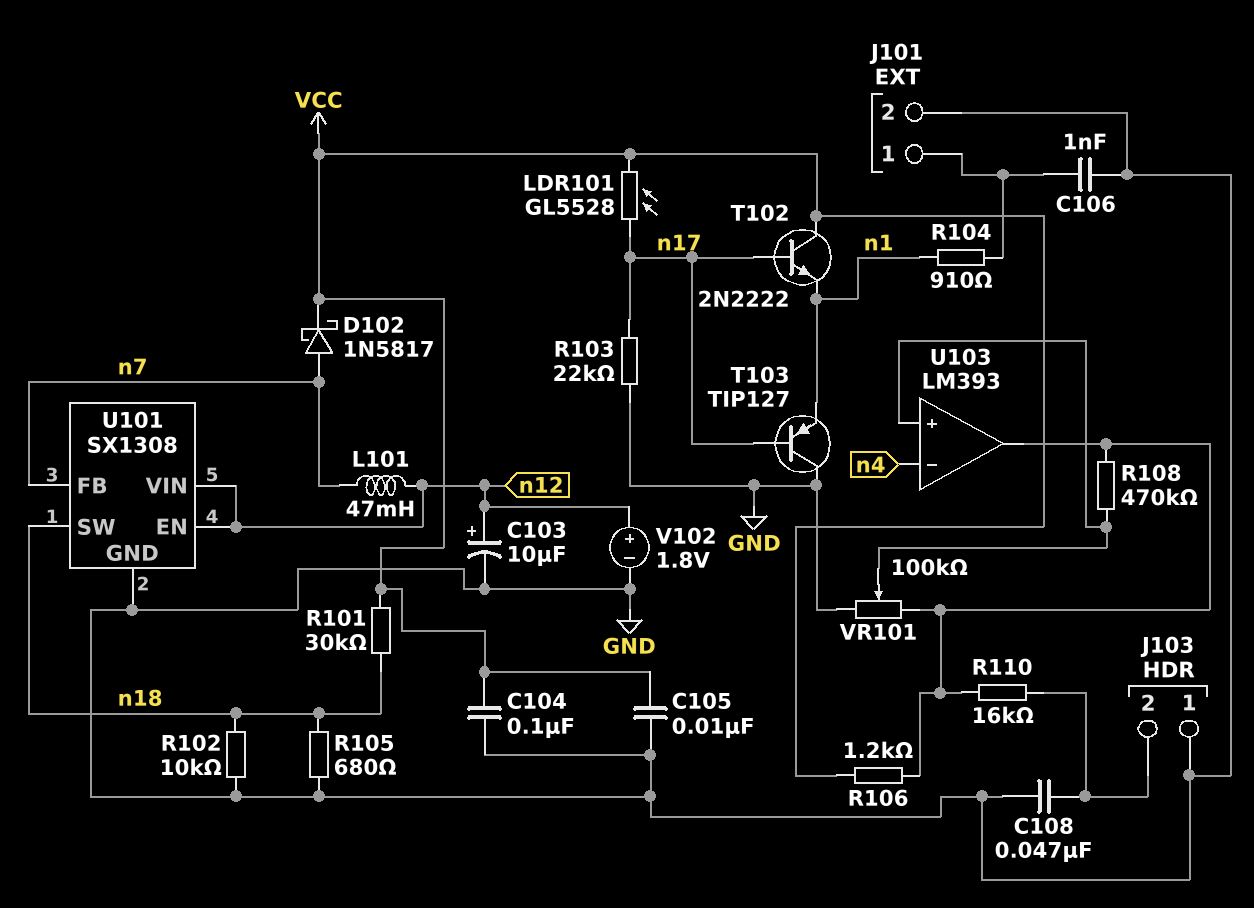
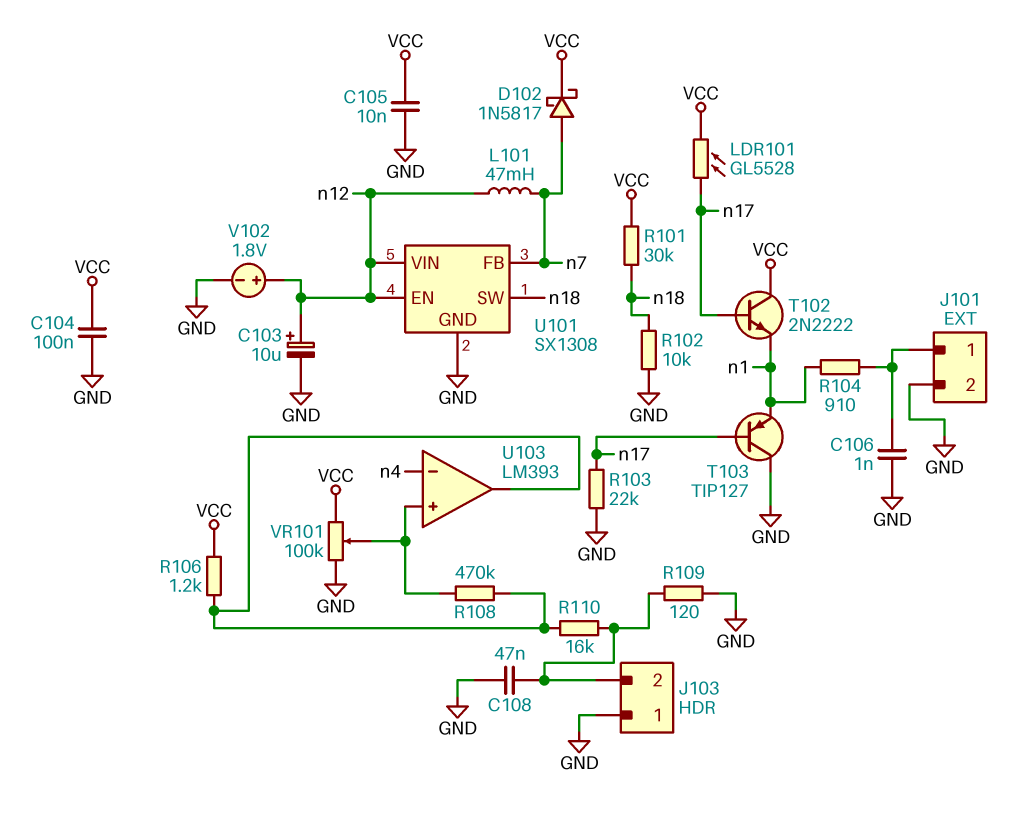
R105: 680 (GND, n18) -> none
R109: none -> 120 (GND, J103/2)
VR101: 100k (GND, U103/out, wiper U103/in+) -> 100k (GND, VCC, wiper U103/in+)

